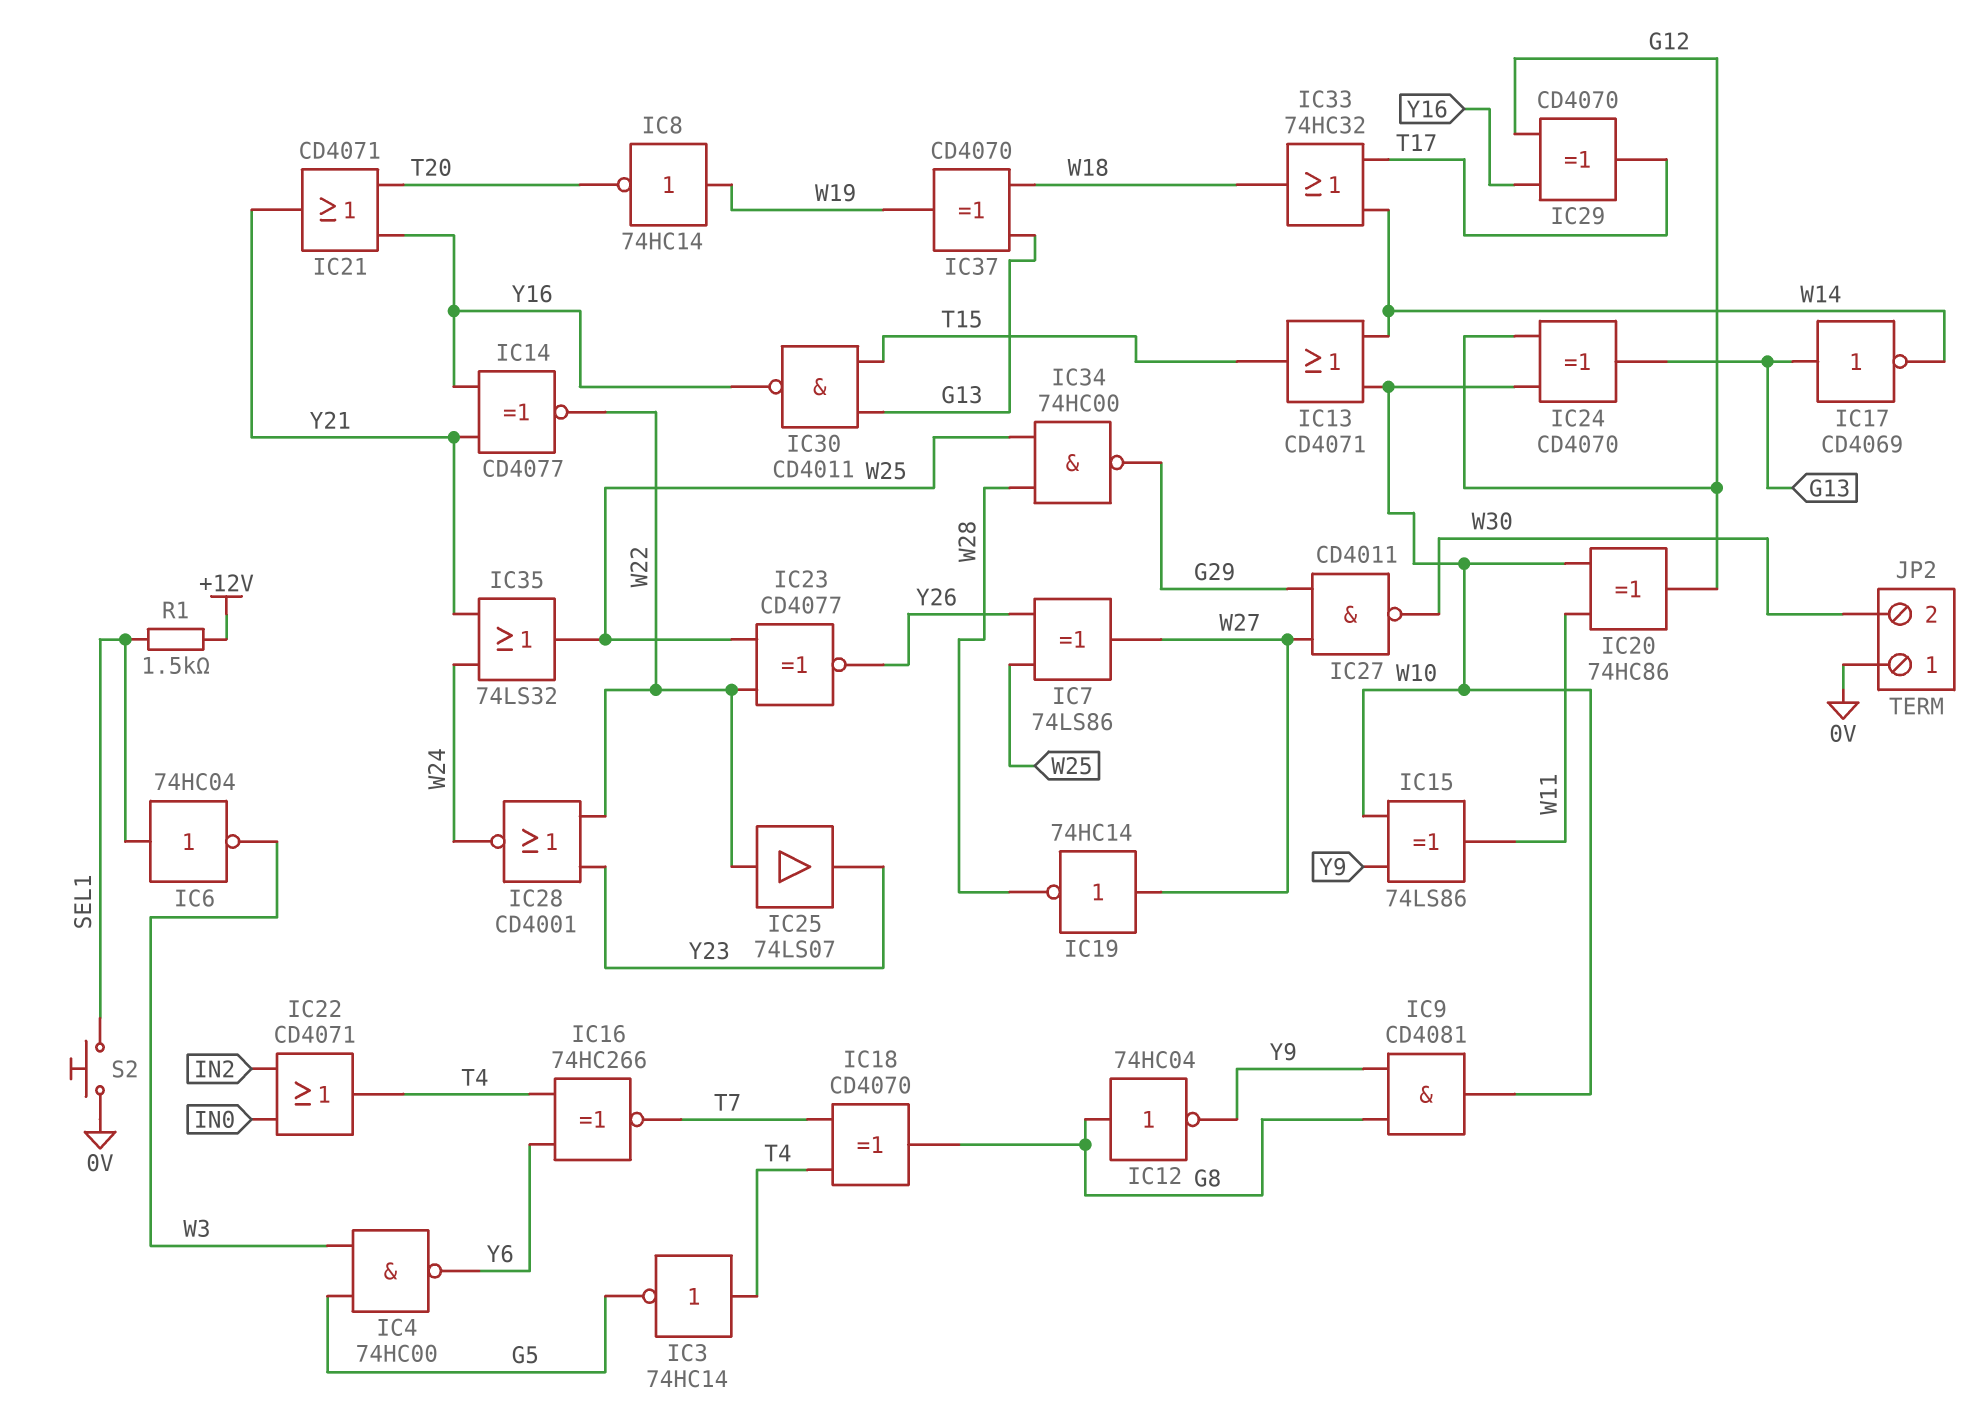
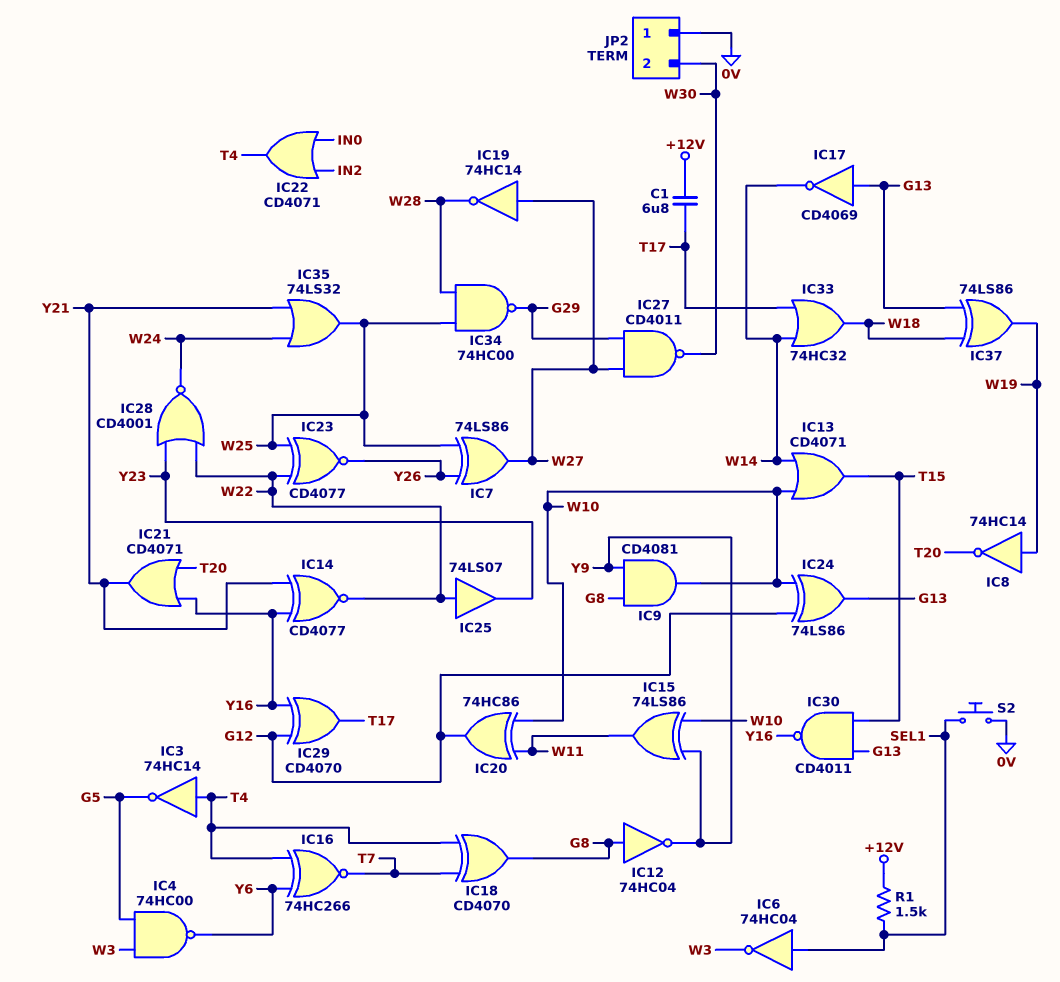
C1: none -> 6.8uF (+12V, T17)
IC24: XOR CD4070 (in G12, in W10, out G13) -> XOR 74LS86 (in G12, in W10, out G13)
IC37: XOR CD4070 (in G13, in W18, out W19) -> XOR 74LS86 (in G13, in W18, out W19)

